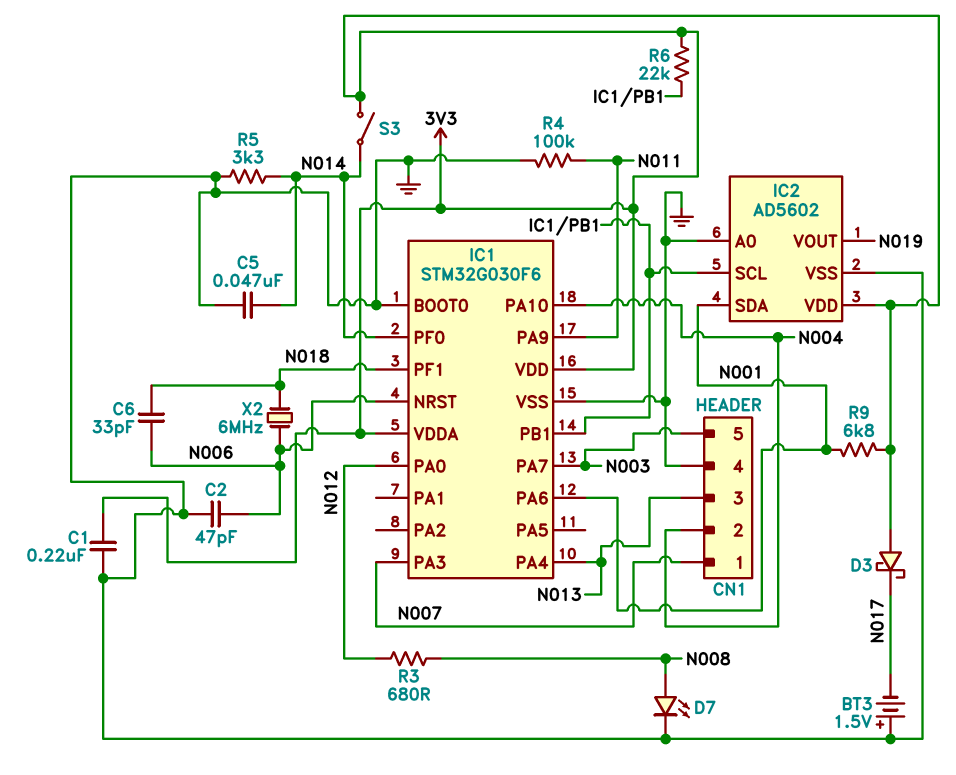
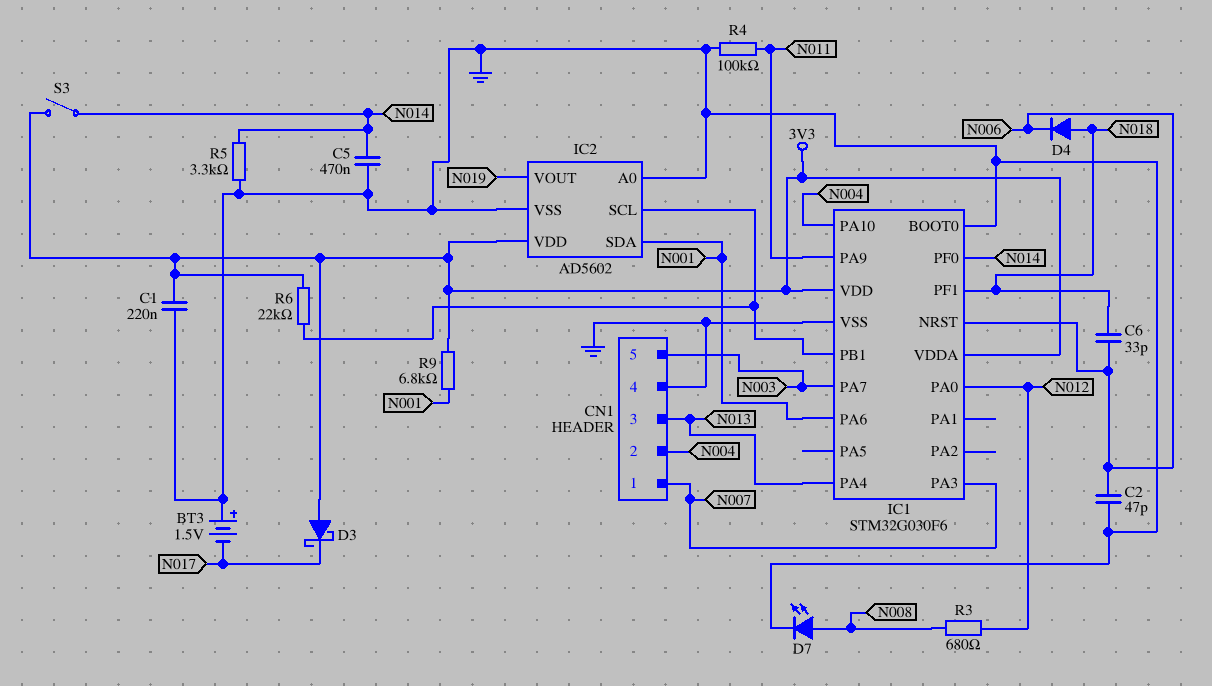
C5: 47nF (GND, N014) -> 470nF (GND, N014)
D4: none -> diode (A N018, K N006)
X2: 6MHz (N006, N018) -> none

